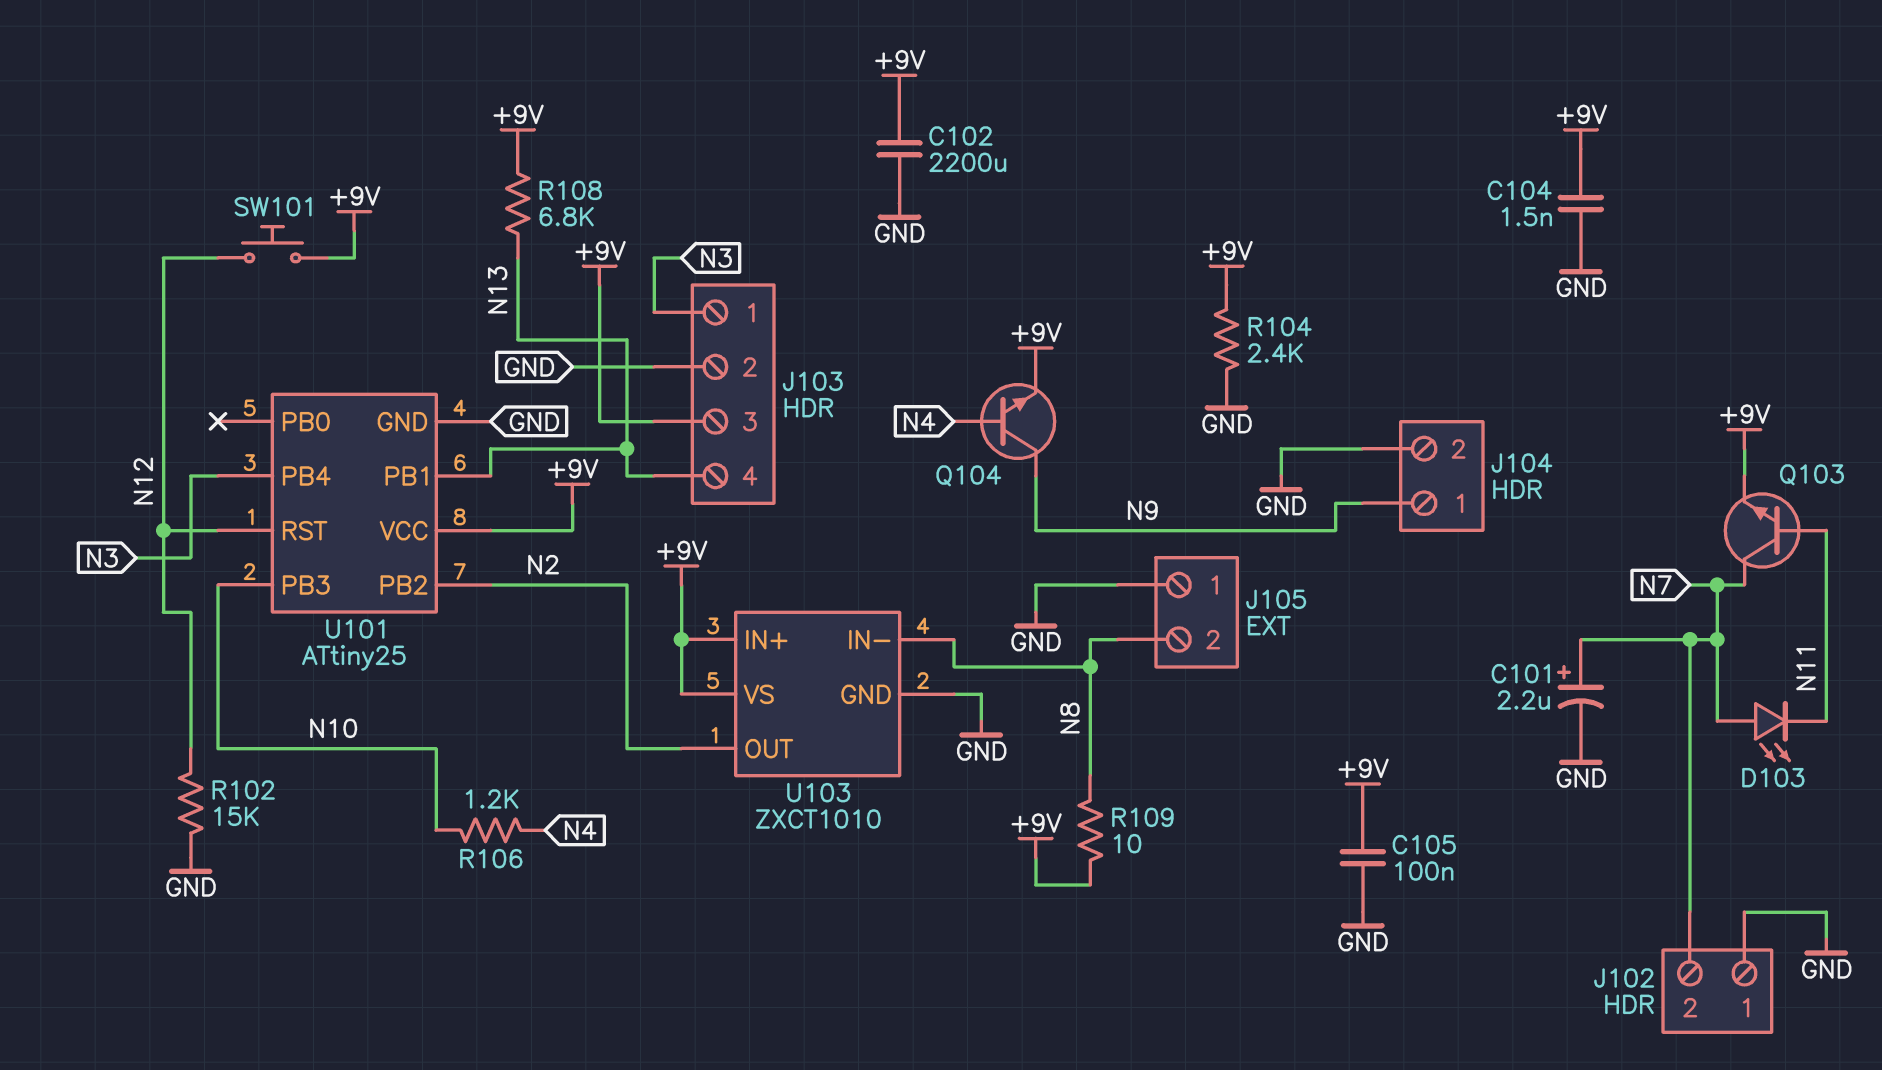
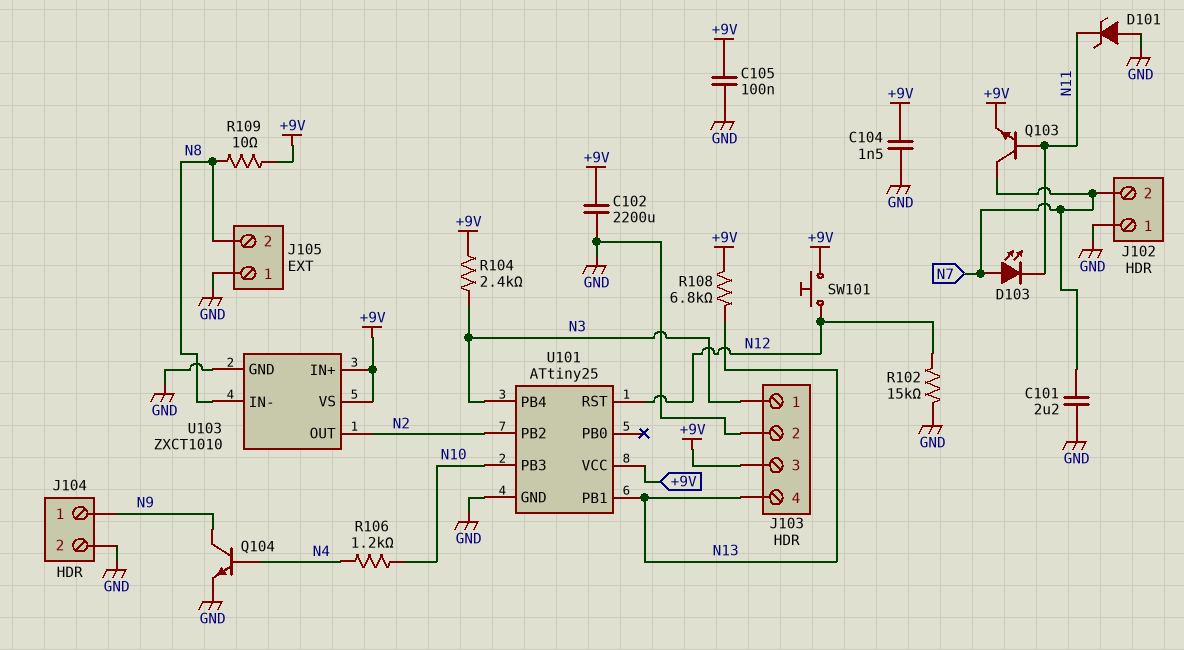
C101: 2.2uF (plus N7, minus GND) -> 2.2uF (GND, N7)
D101: none -> zener (A GND, K N11)
Q104: NPN (B N4, C N9, E +9V) -> NPN (B N4, C N9, E GND)
R104: 2.4k (+9V, GND) -> 2.4k (+9V, N3)

